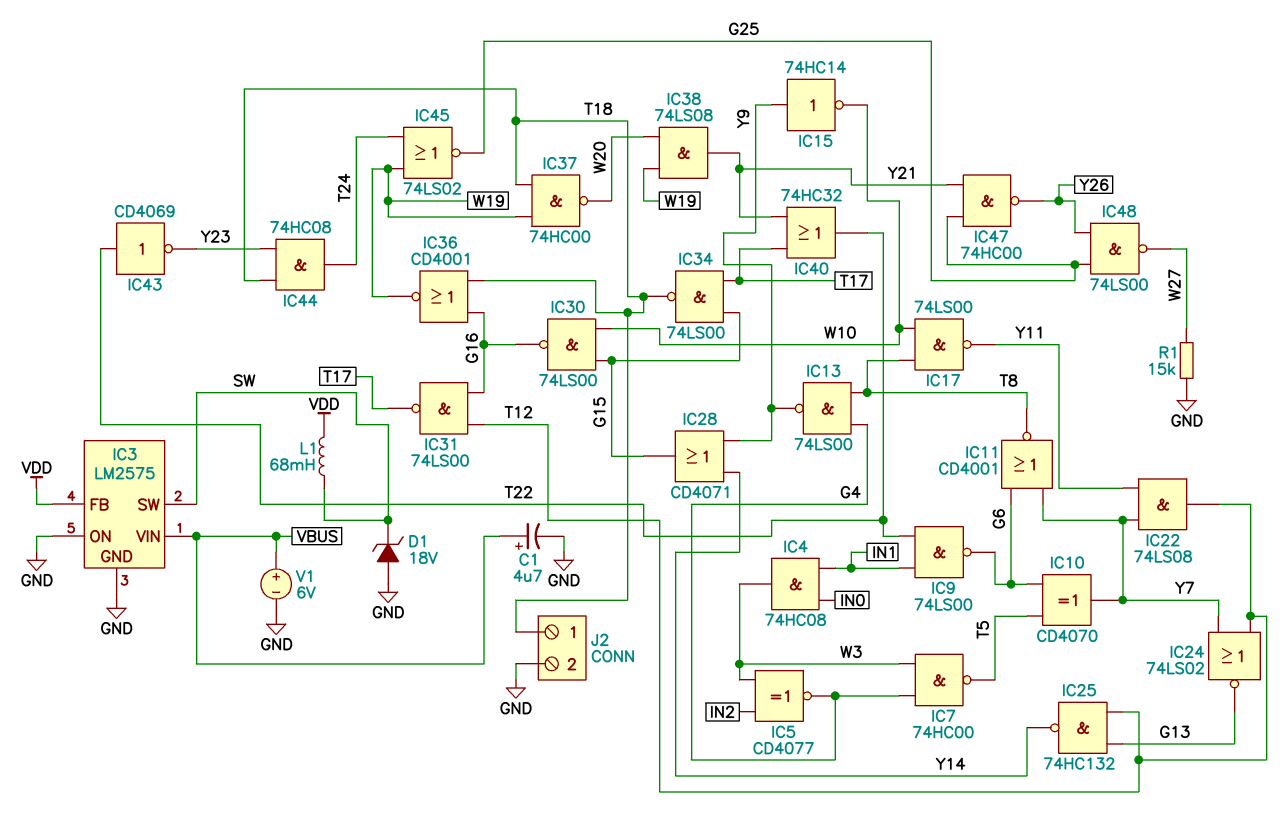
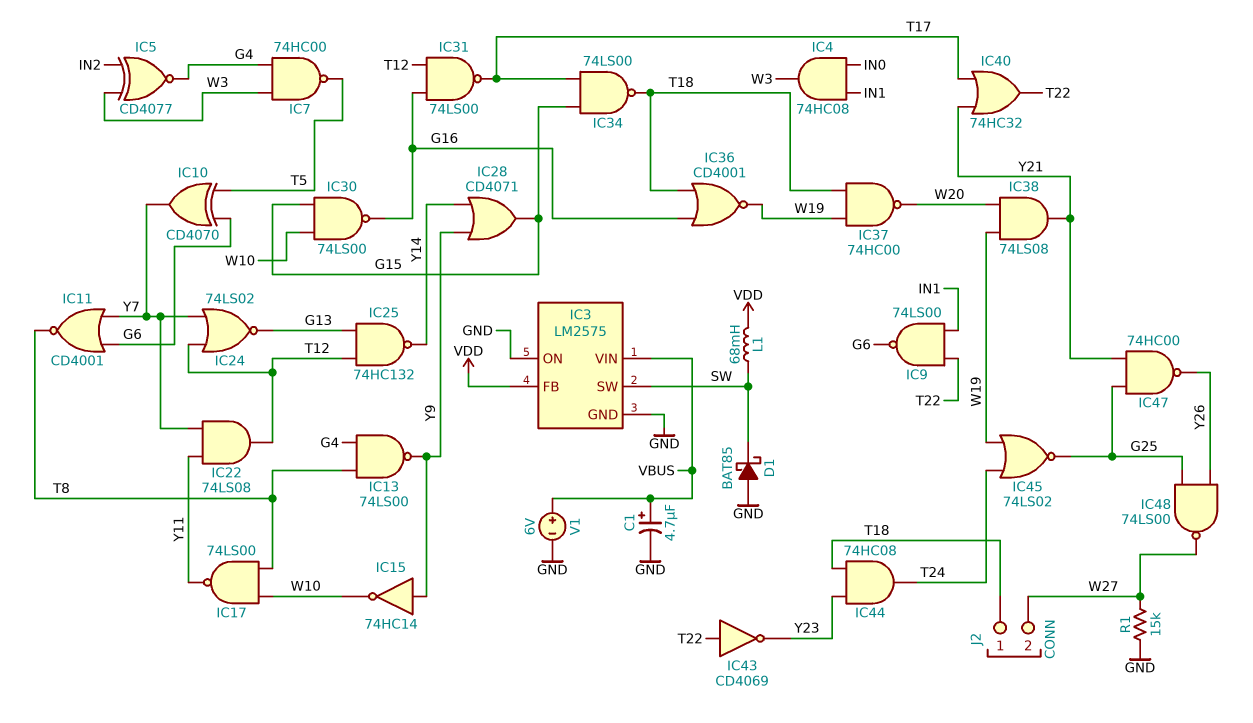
D1: zener 18V (A GND, K SW) -> schottky BAT85 (A GND, K SW)
J2 pin 2: GND -> W27

